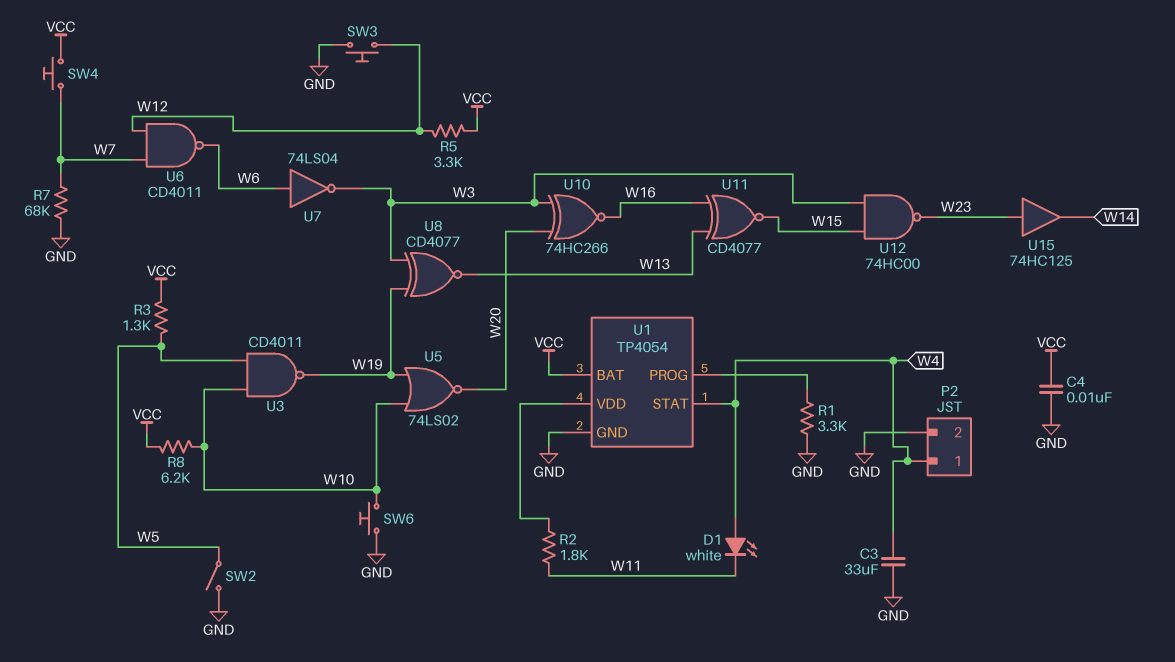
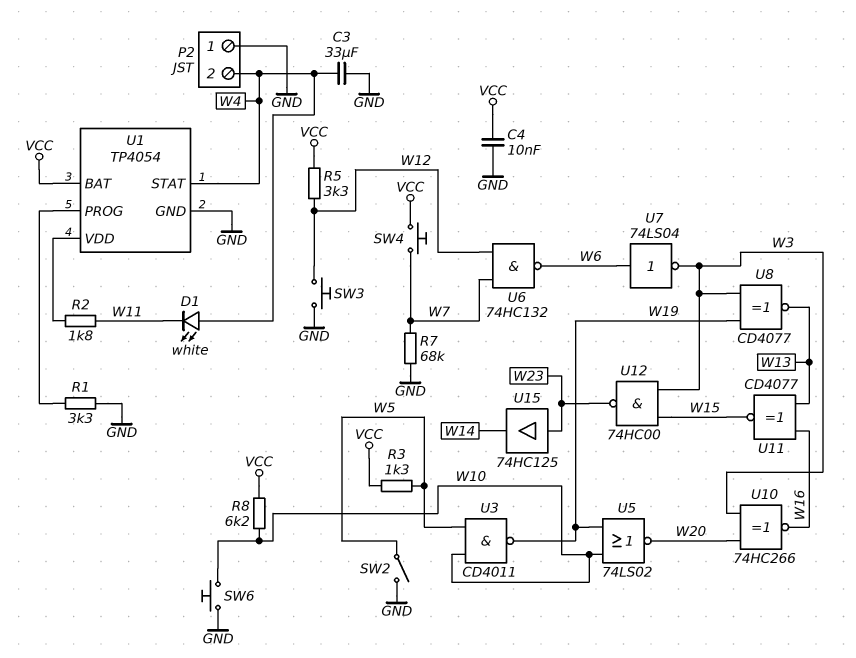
P2 pin 1: W4 -> GND
P2 pin 2: GND -> W4
U6: NAND CD4011 (in W7, in W12, out W6) -> NAND 74HC132 (in W7, in W12, out W6)

